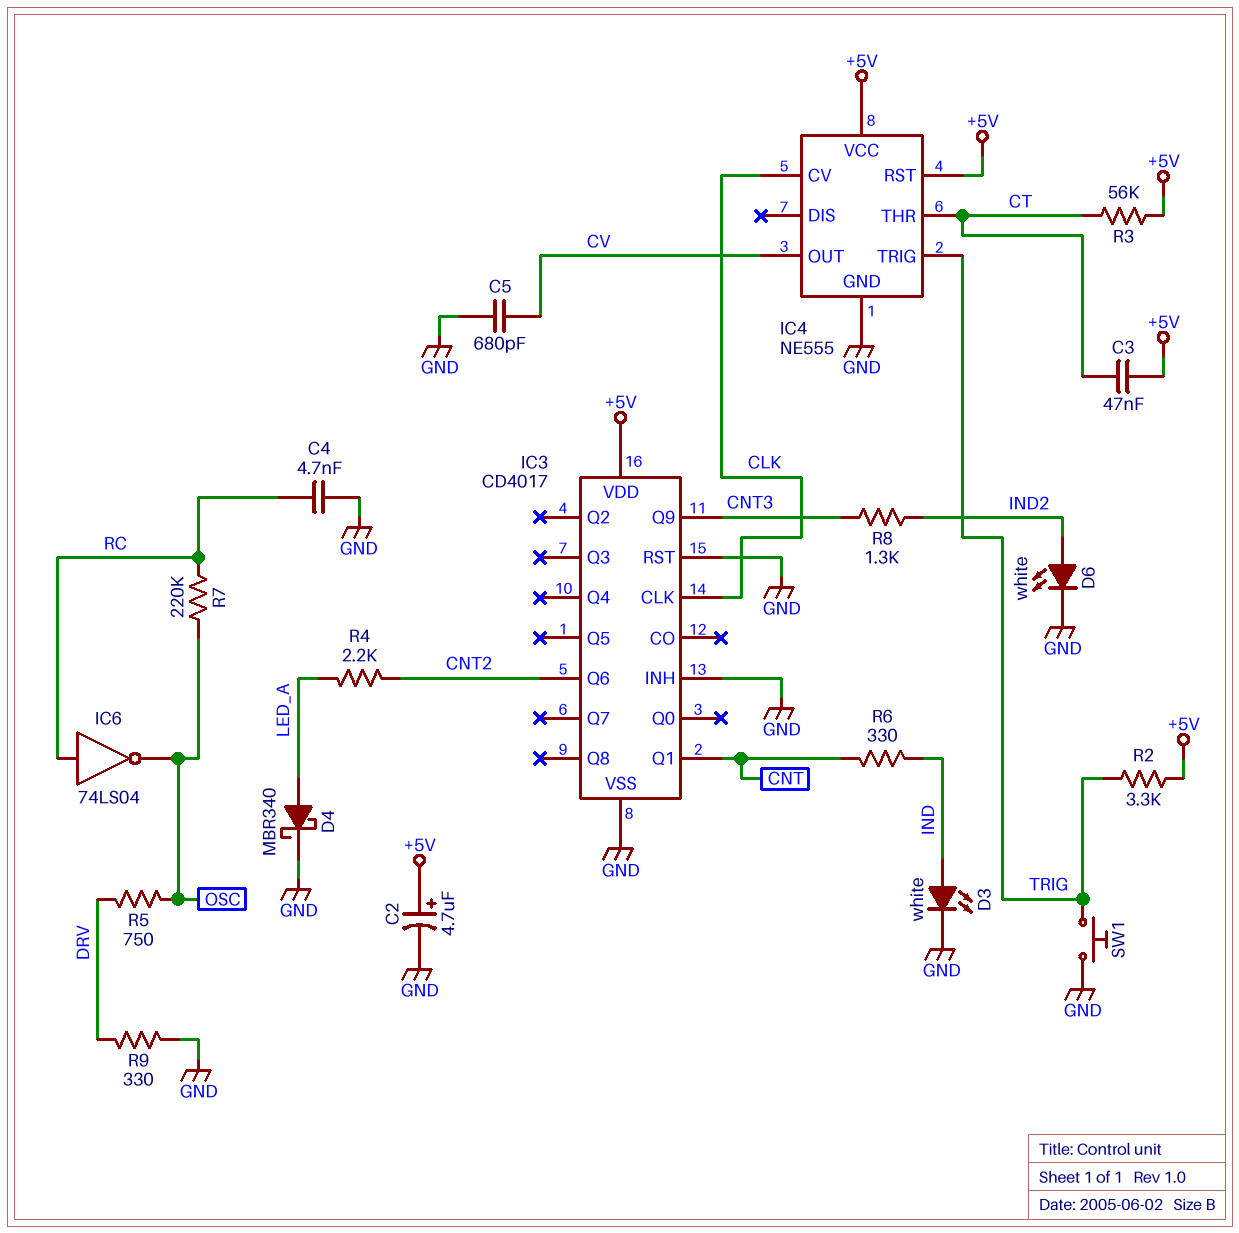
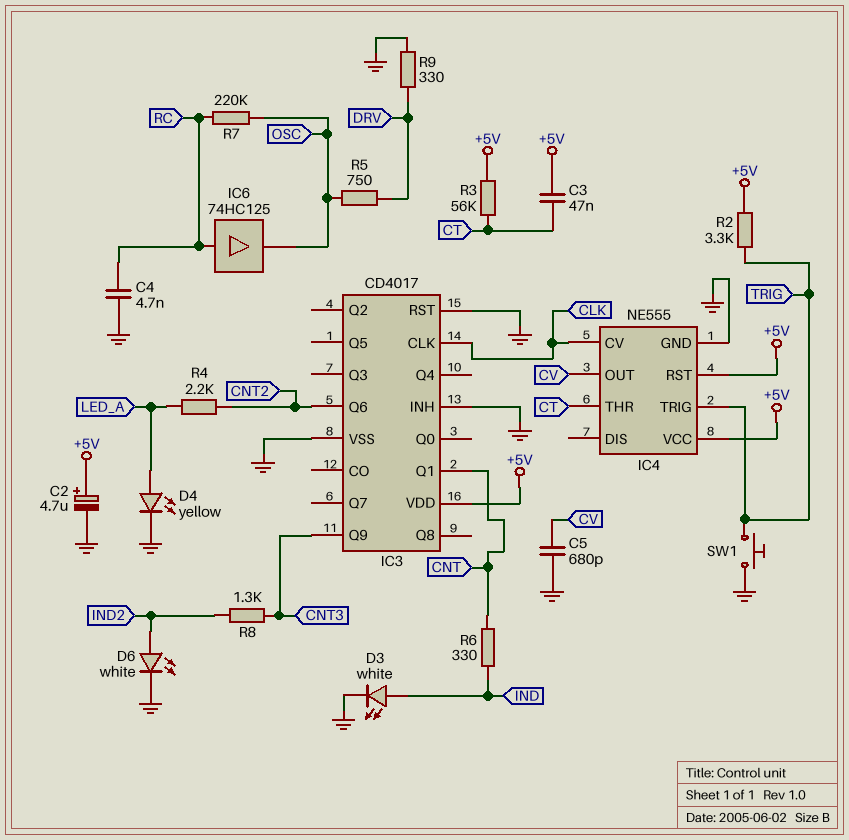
D4: schottky MBR340 (A LED_A, K GND) -> LED yellow (A LED_A, K GND)
IC6: NOT 74LS04 (in RC, out OSC) -> buffer 74HC125 (in RC, out OSC)

